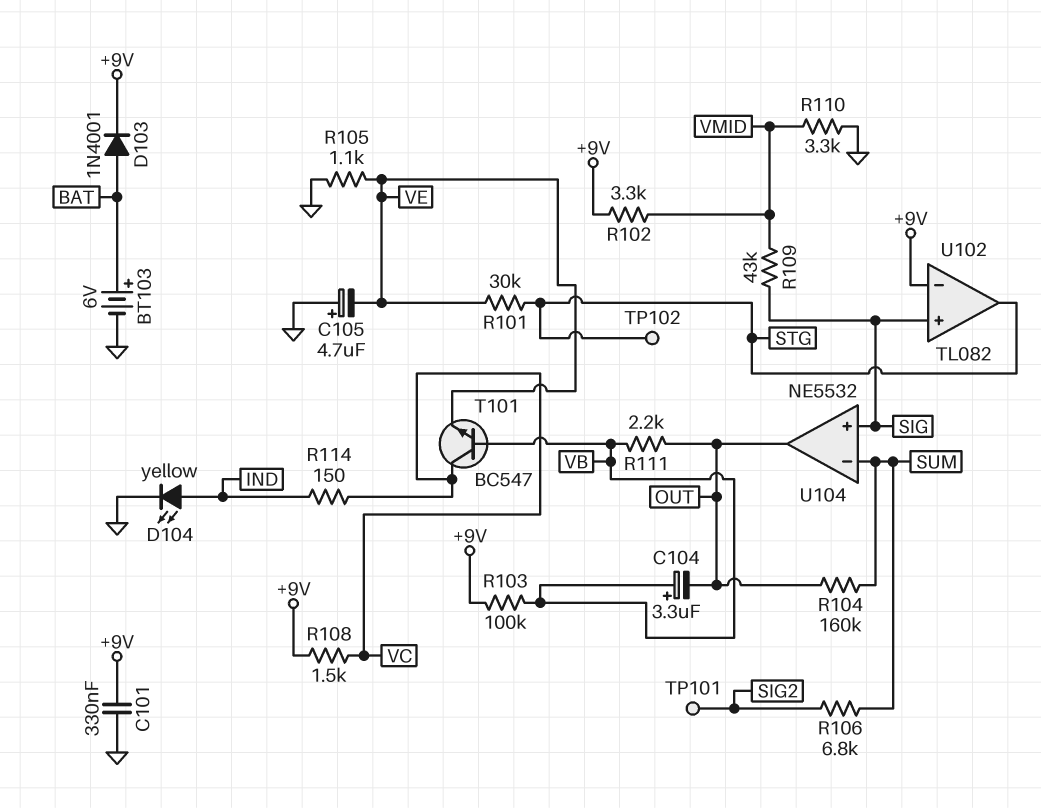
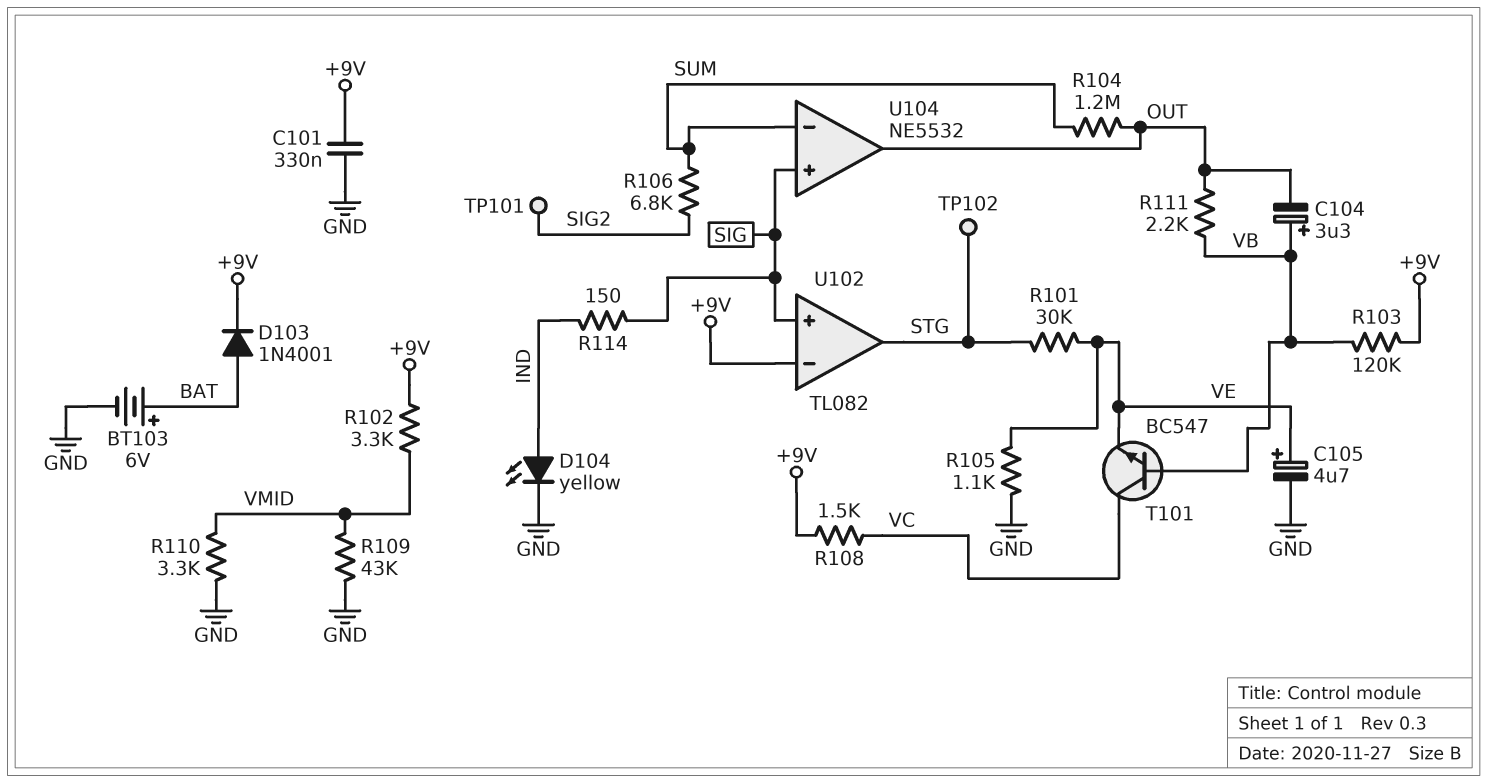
C105: 4.7uF (plus GND, minus VE) -> 4.7uF (plus VE, minus GND)
R103: 100k (+9V, VB) -> 120k (+9V, VB)
R104: 160k (OUT, SUM) -> 1.2M (OUT, SUM)
R109: 43k (SIG, VMID) -> 43k (GND, VMID)
R114: 150 (IND, VC) -> 150 (IND, SIG)

